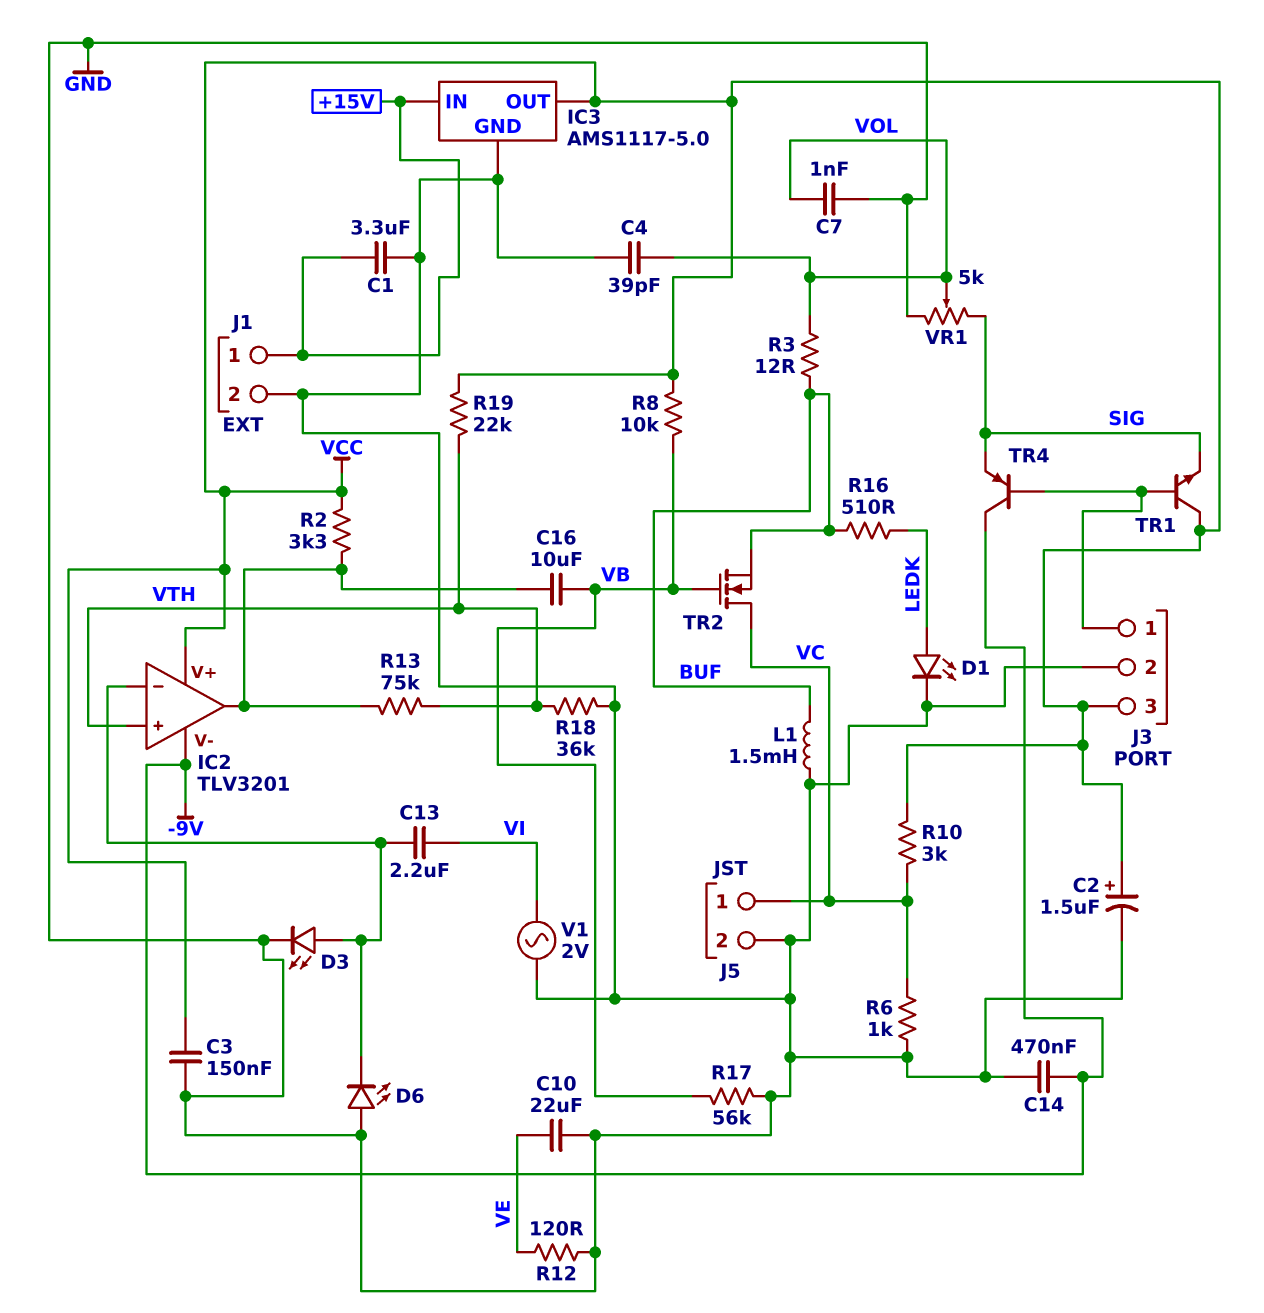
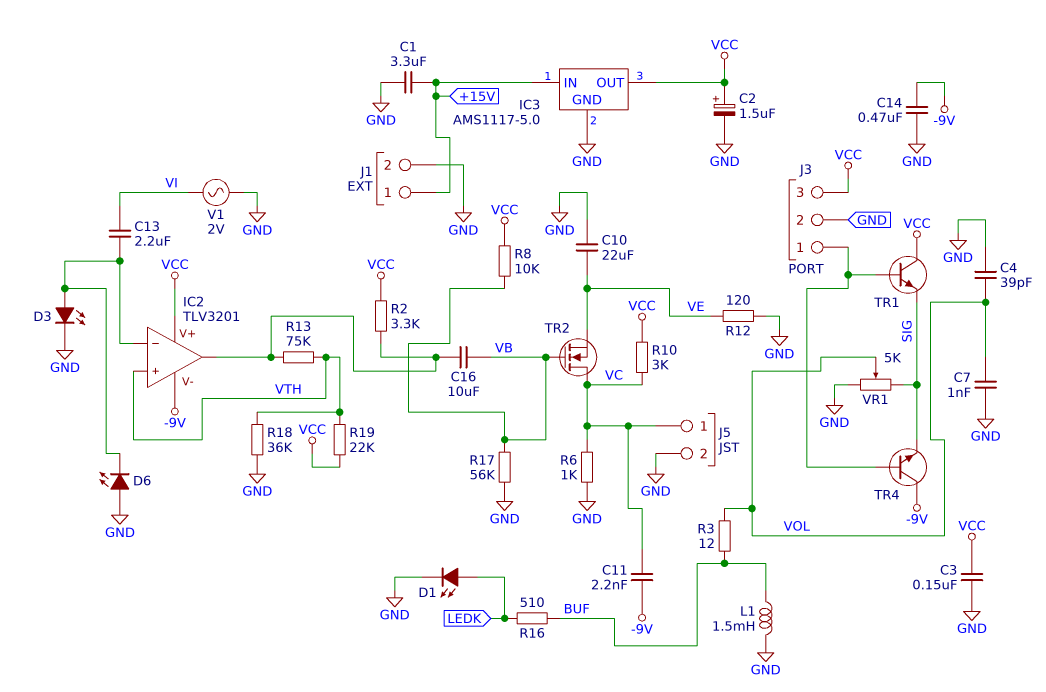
C11: none -> 2.2nF (-9V, VC)
TR2: NMOS (G VB, D VC, S BUF) -> NMOS (G VB, D VC, S VE)
TR4: PNP (B J3/1, C -9V, E SIG) -> NPN (B J3/1, C -9V, E SIG)

